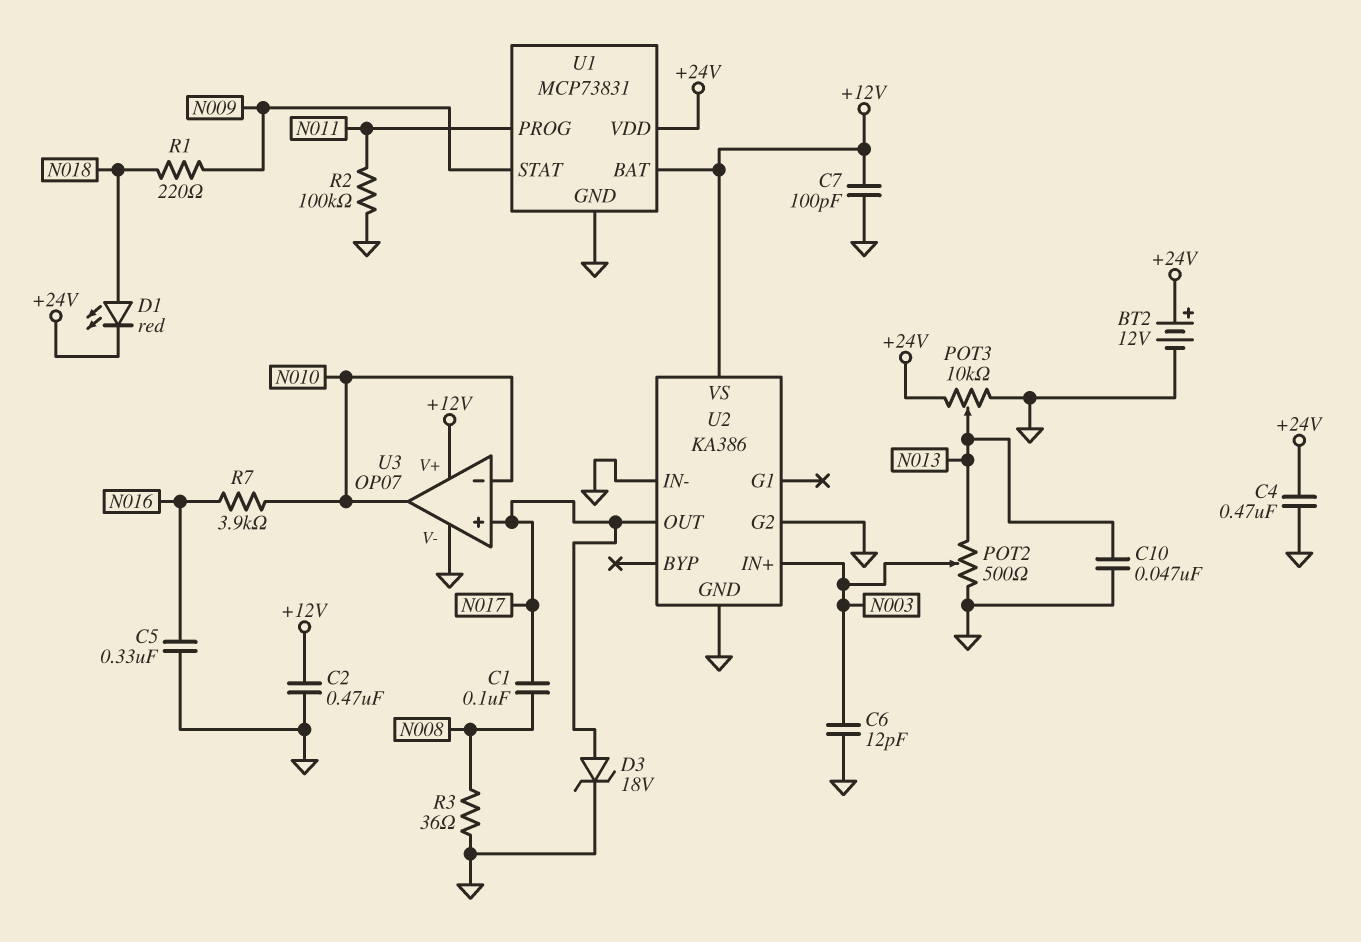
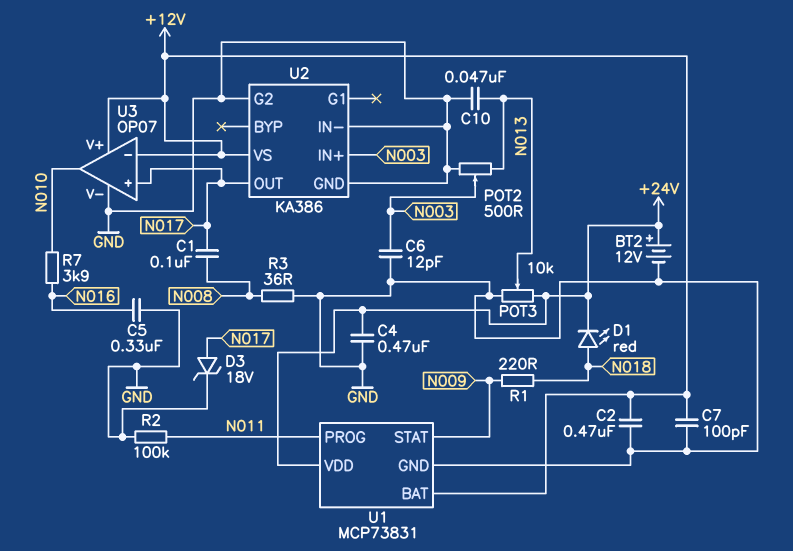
U3 pin in-: N010 -> +12V

